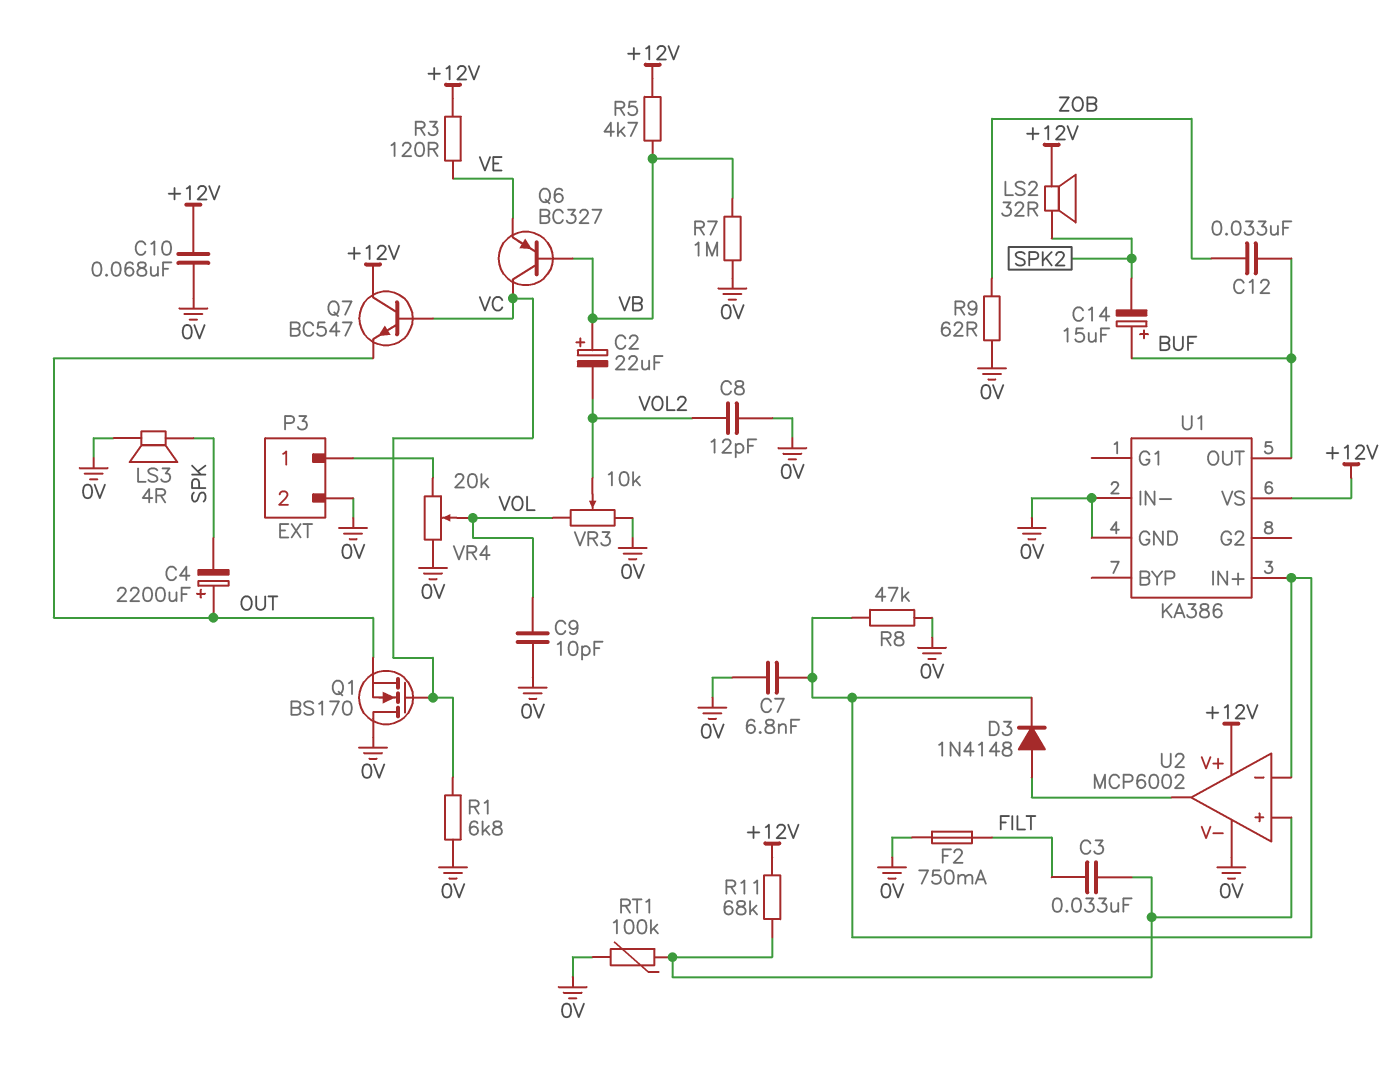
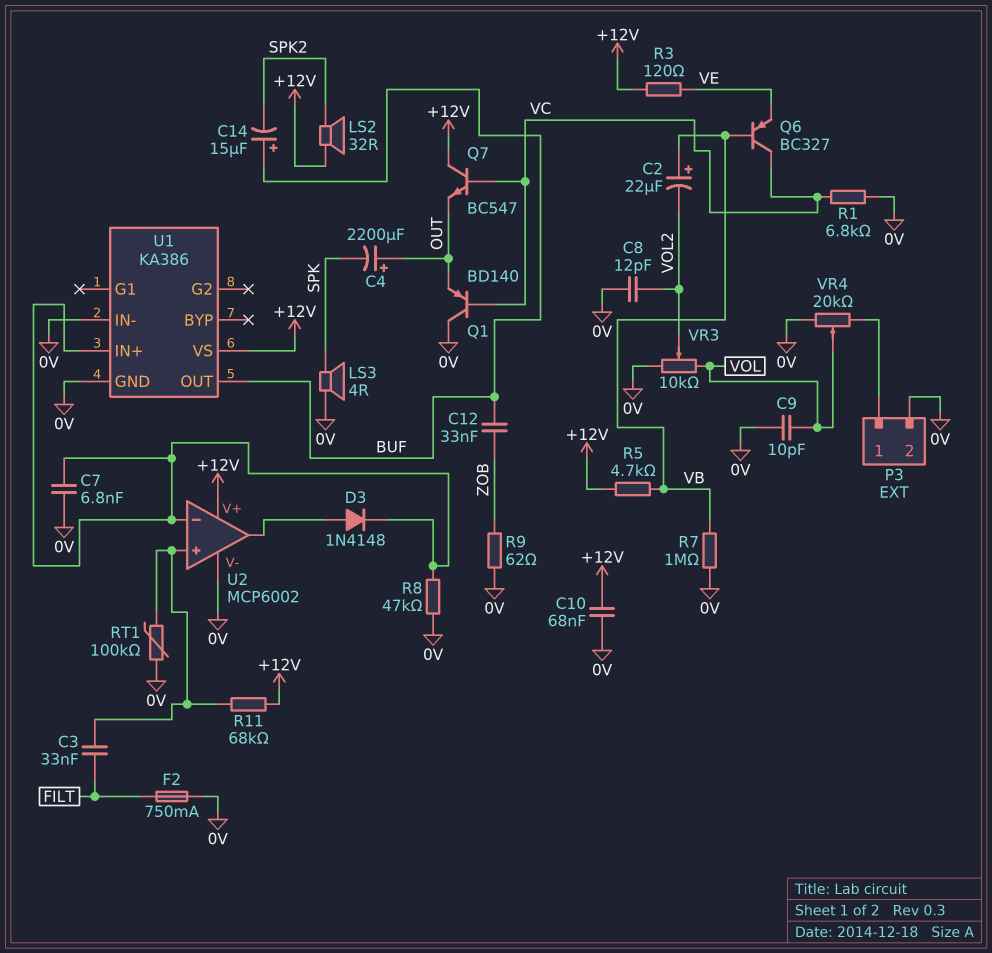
Q1: NMOS BS170 (G VC, D 0V, S OUT) -> PNP BD140 (B VC, C 0V, E OUT)

